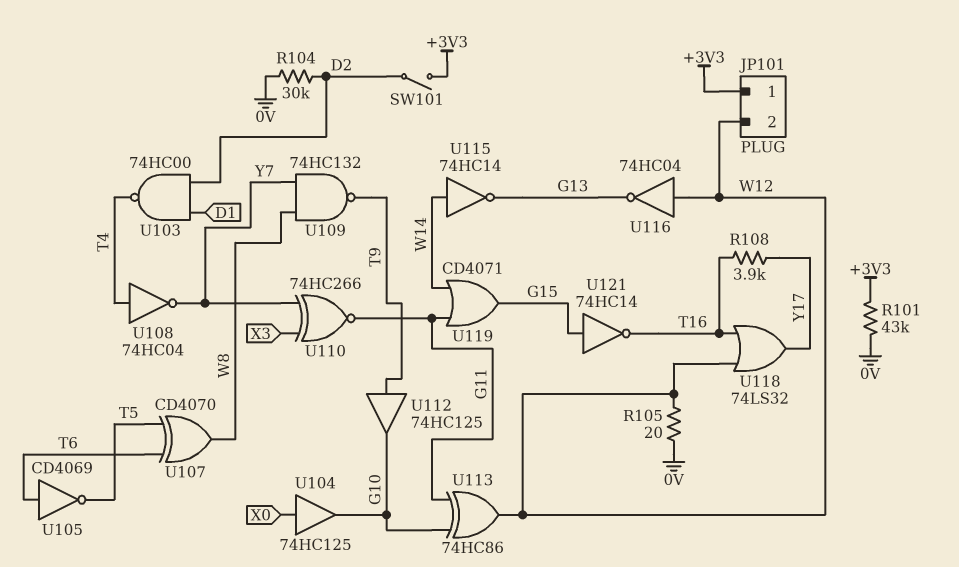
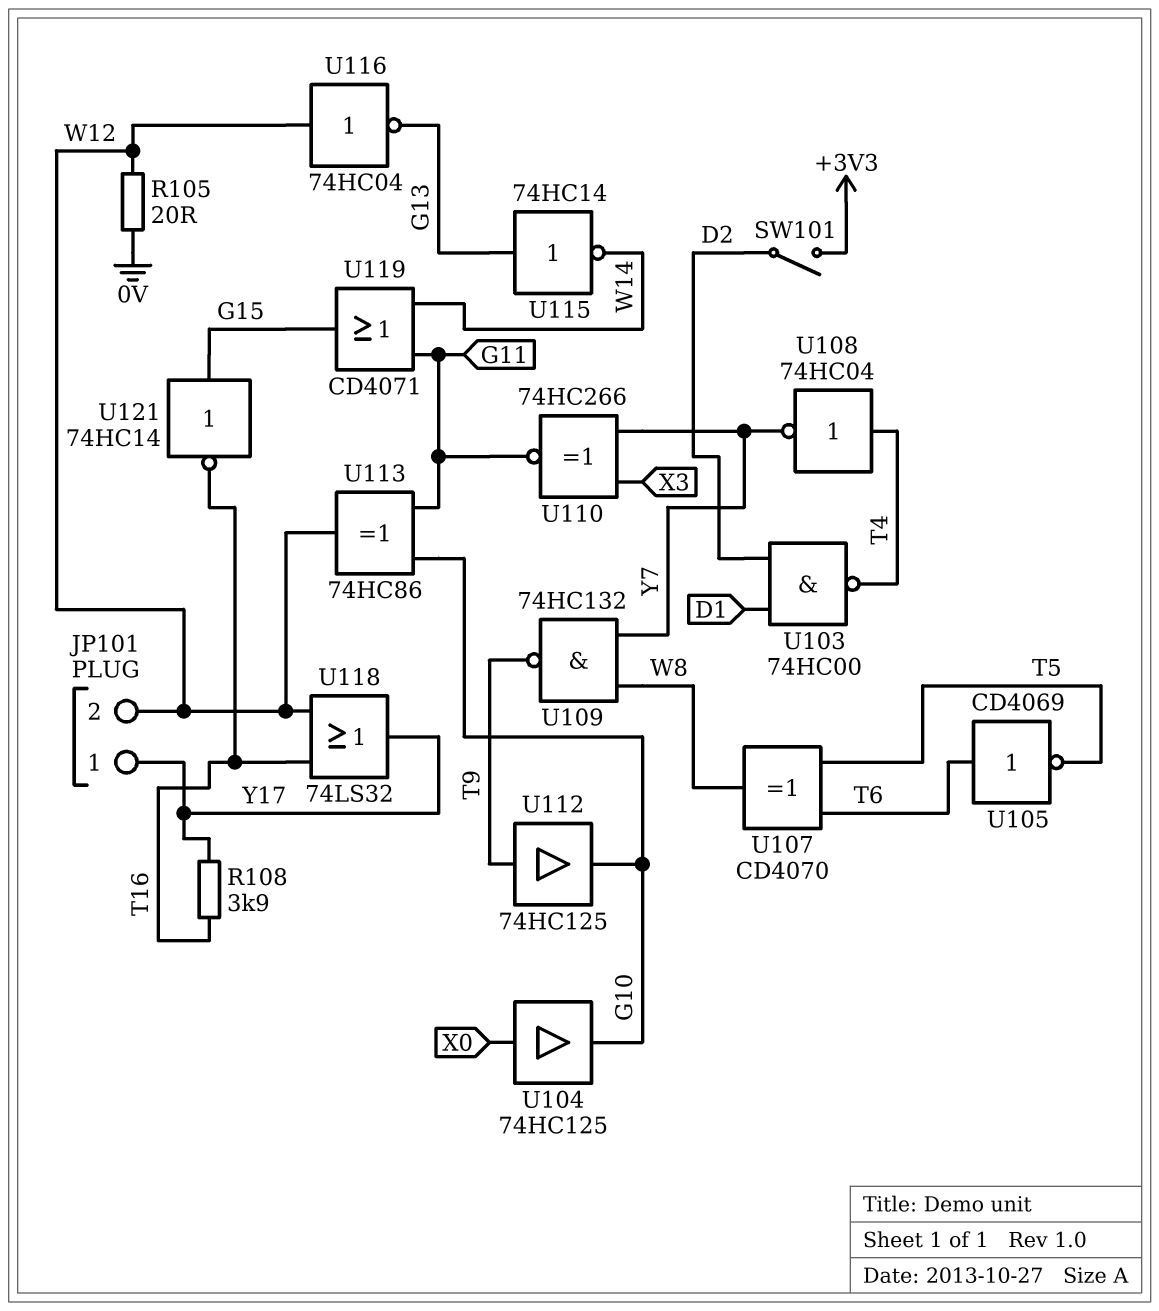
JP101 pin 1: +3V3 -> Y17
R101: 43k (+3V3, 0V) -> none
R104: 30k (0V, D2) -> none
U115: NOT 74HC14 (in W14, out G13) -> NOT 74HC14 (in G13, out W14)

